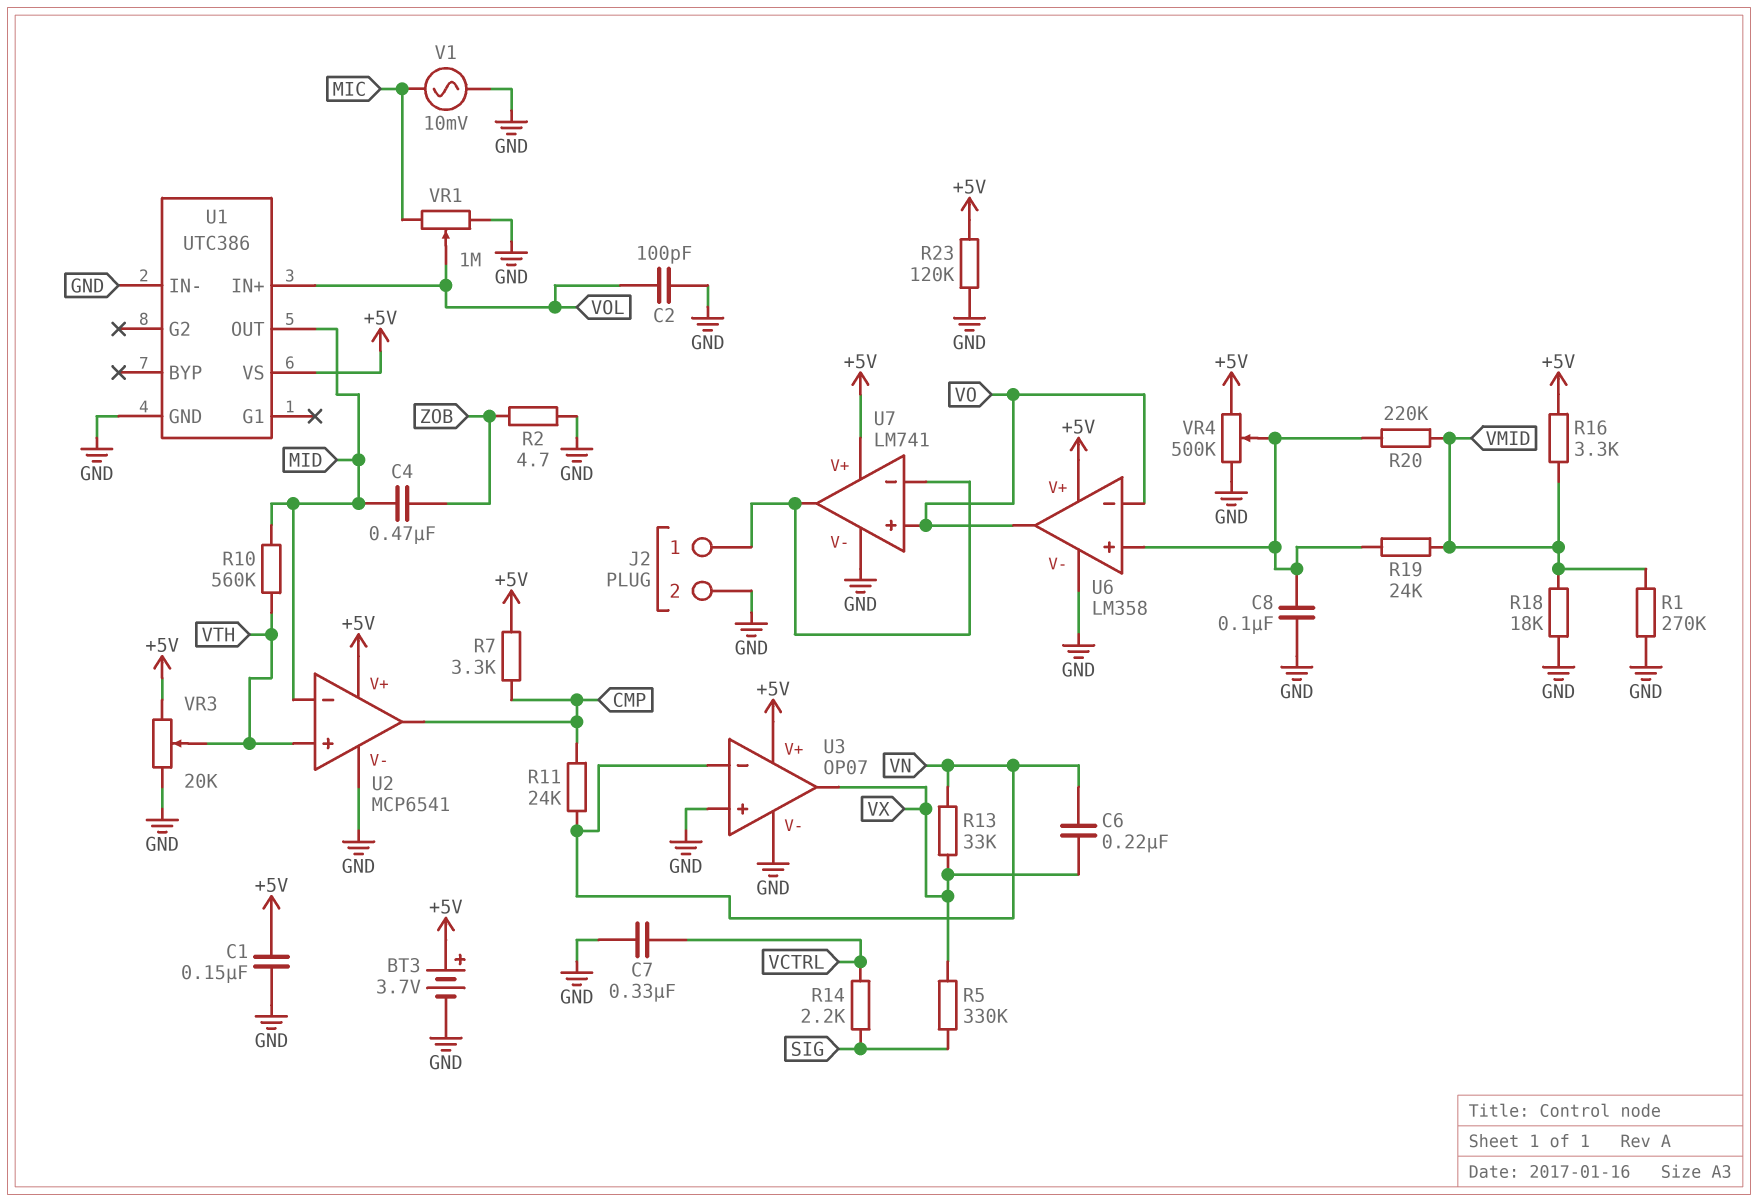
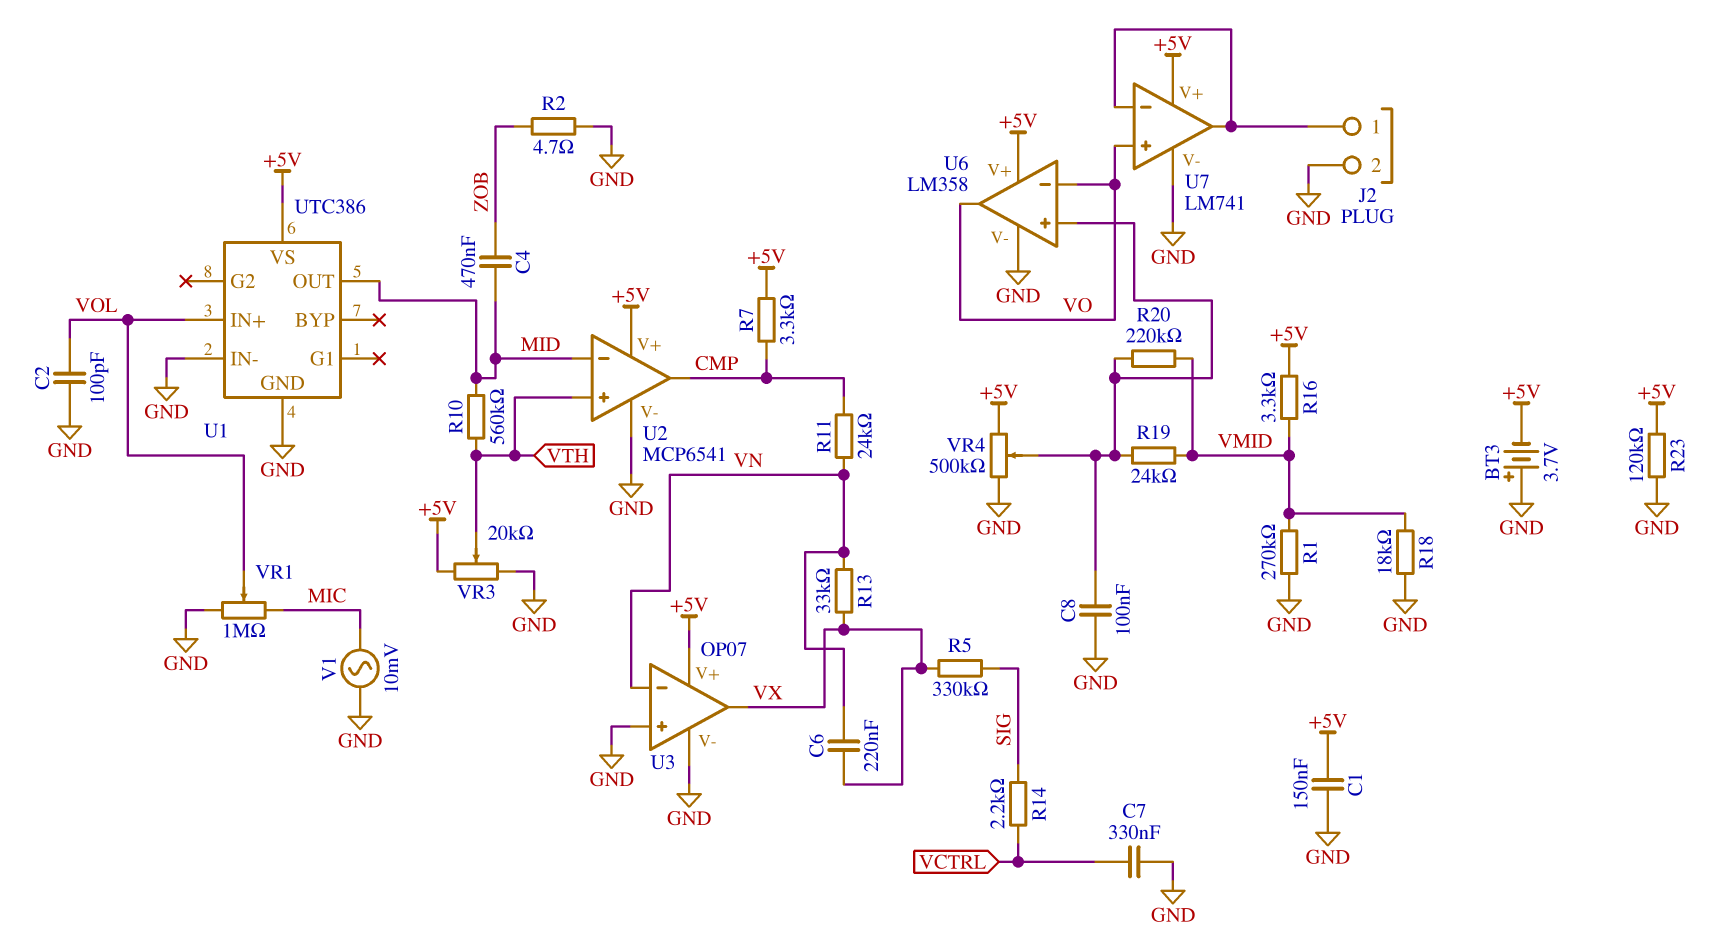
BT3: 3.7V (plus +5V, minus GND) -> 3.7V (plus GND, minus +5V)

